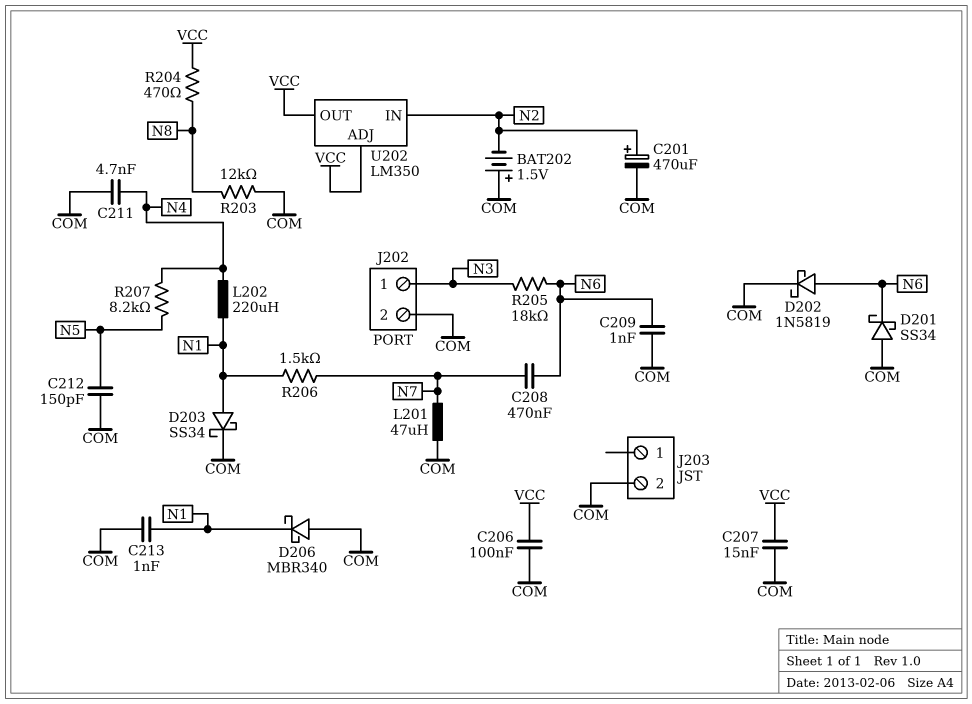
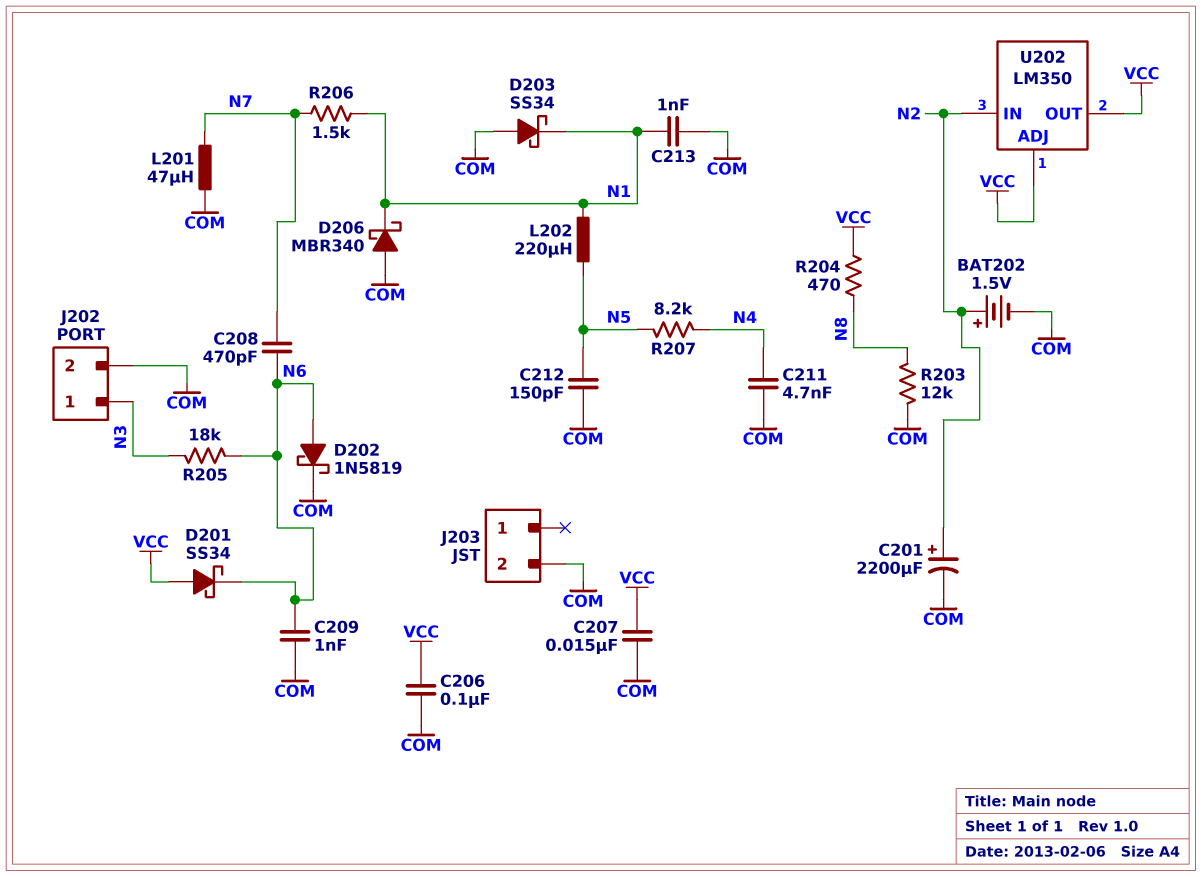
BAT202: 1.5V (plus COM, minus N2) -> 1.5V (plus N2, minus COM)
C201: 470uF (plus N2, minus COM) -> 2200uF (plus N2, minus COM)
C208: 470nF (N6, N7) -> 470pF (N6, N7)
D201: schottky SS34 (A COM, K N6) -> schottky SS34 (A VCC, K N6)
D203: schottky SS34 (A N1, K COM) -> schottky SS34 (A COM, K N1)
L202: 220uH (N1, N4) -> 220uH (N1, N5)

